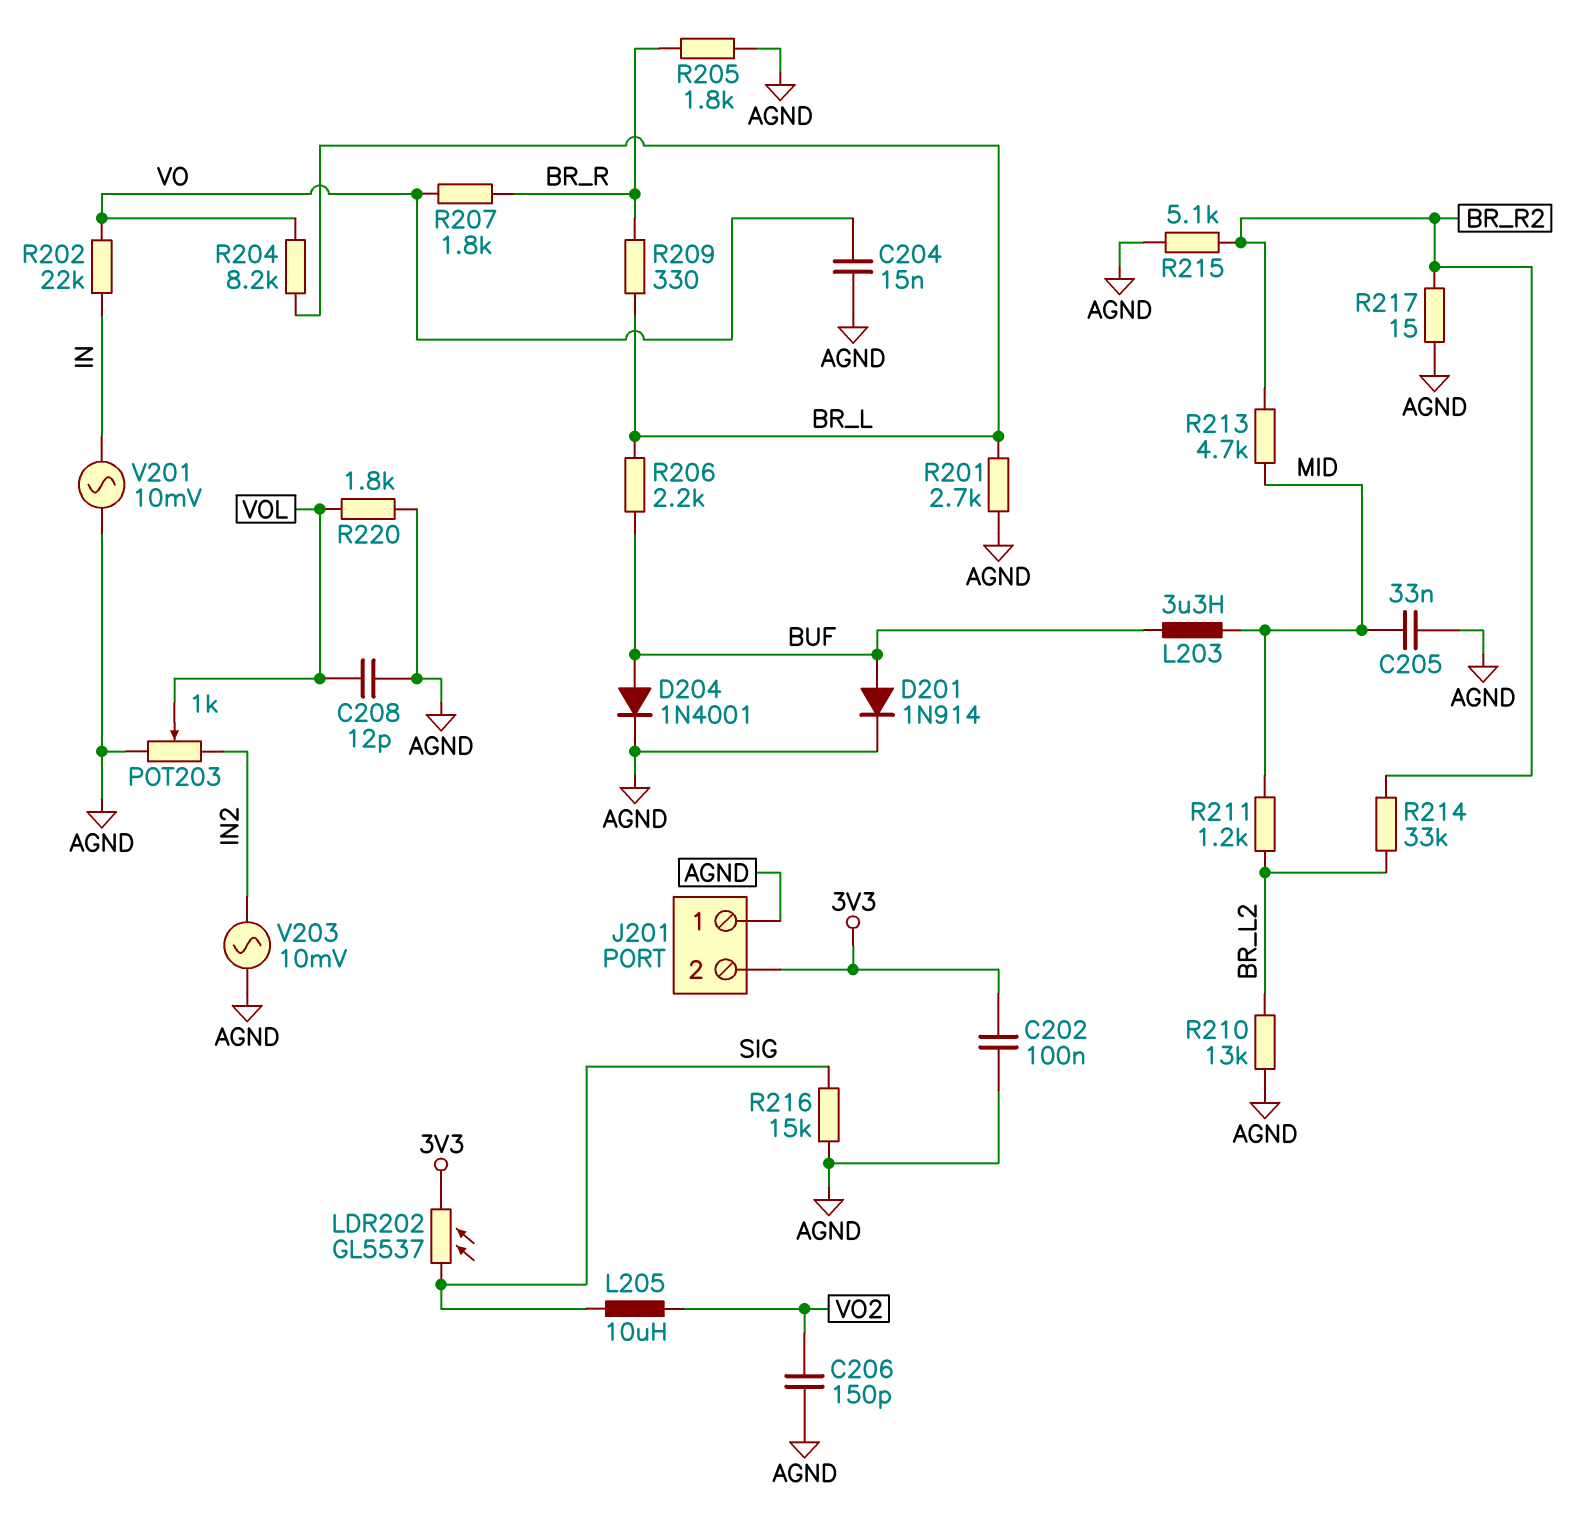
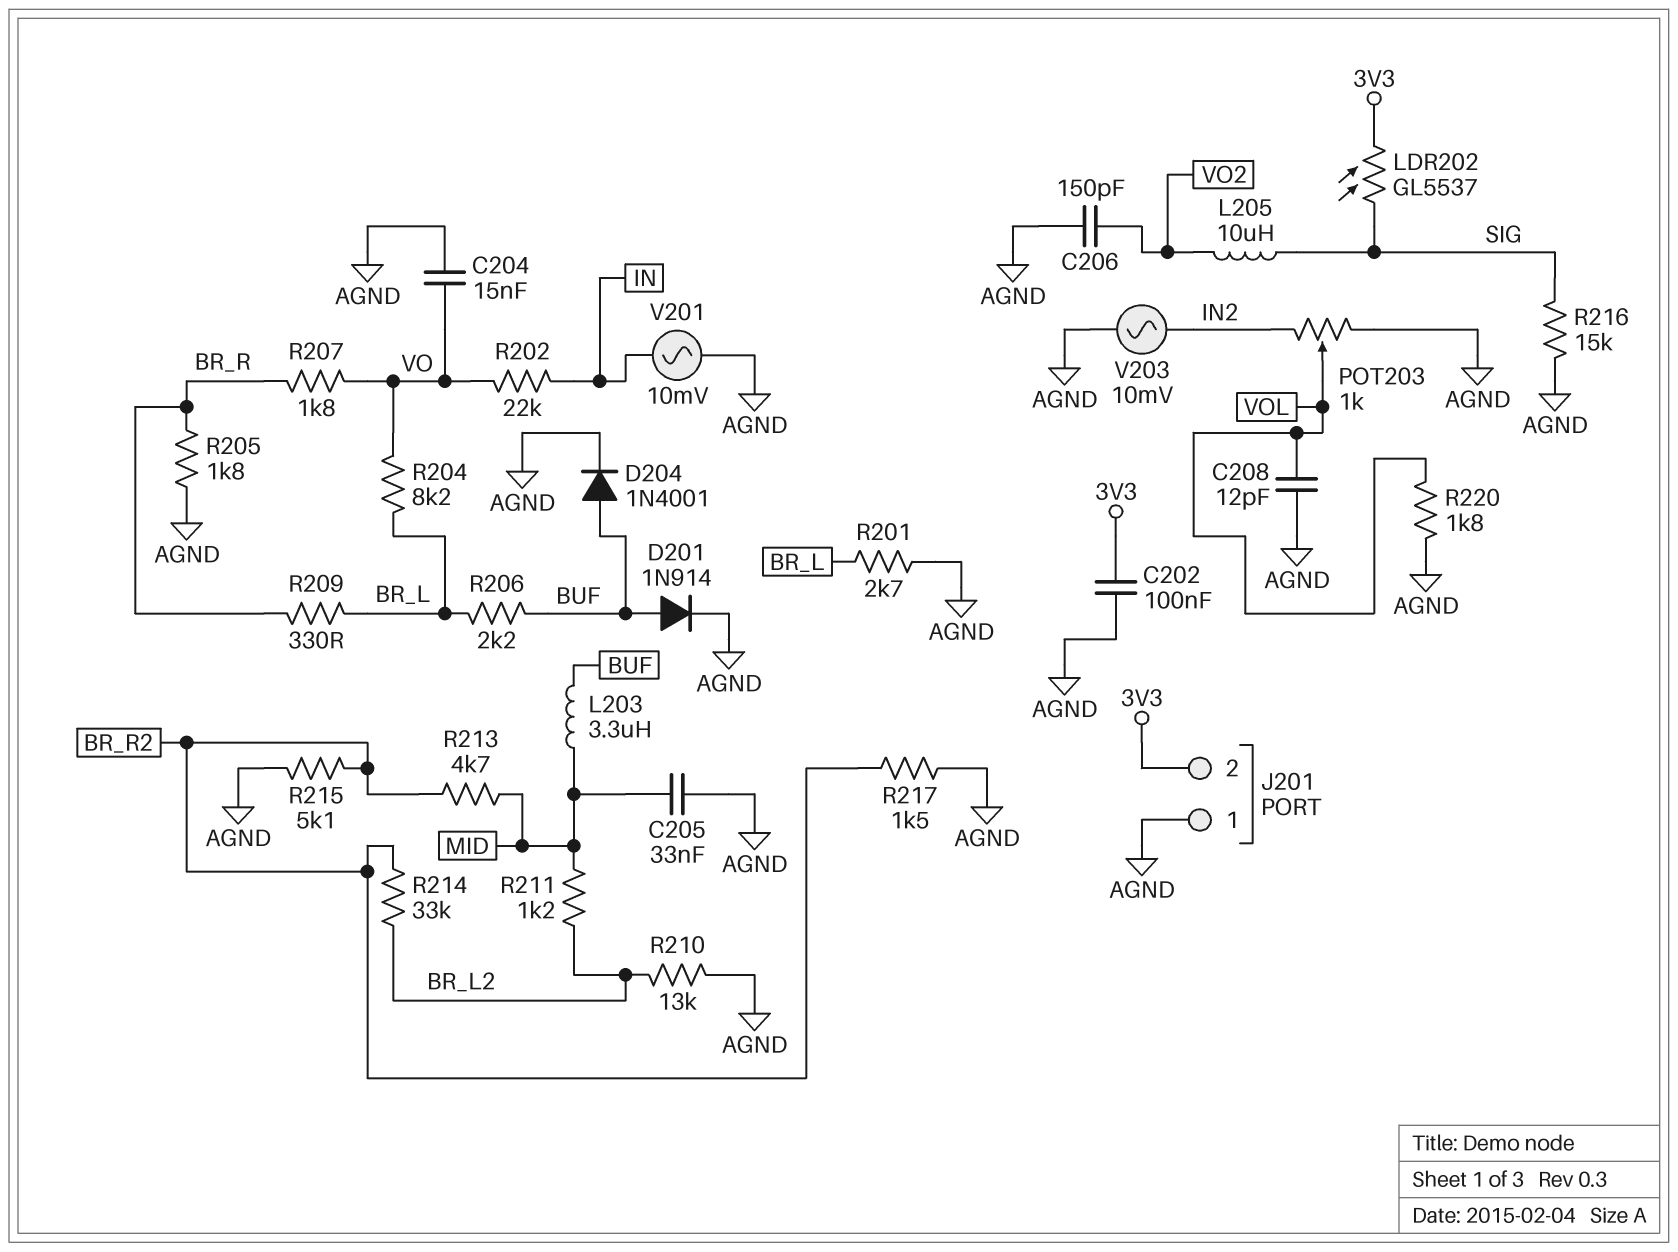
R217: 15 (AGND, BR_R2) -> 1.5k (AGND, BR_R2)

